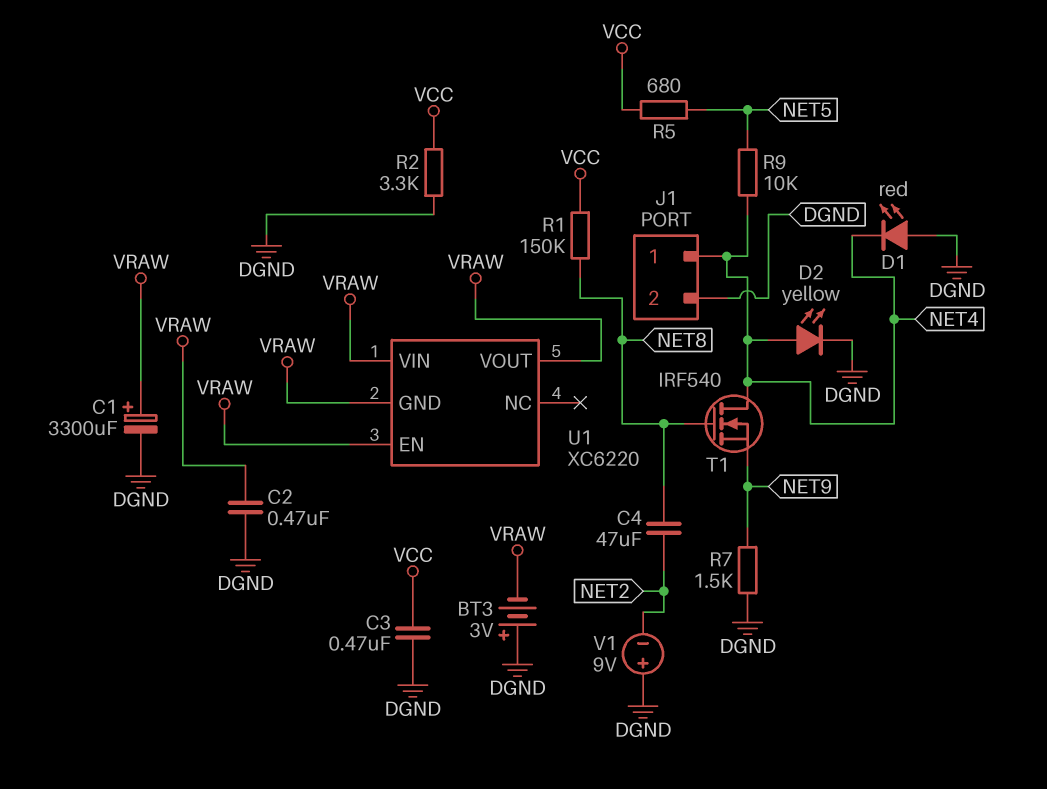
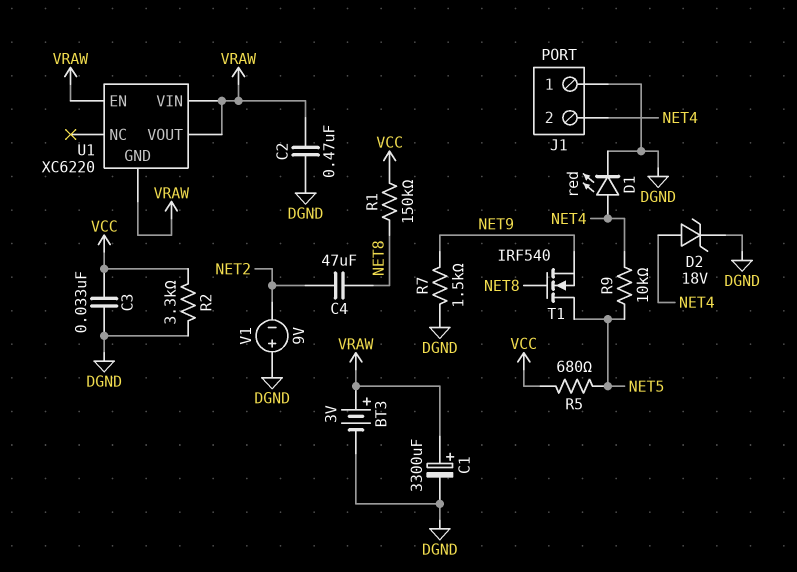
BT3: 3V (plus DGND, minus VRAW) -> 3V (plus VRAW, minus DGND)
C3: 470nF (DGND, VCC) -> 33nF (DGND, VCC)
D1: LED red (A DGND, K NET4) -> LED red (A NET4, K DGND)
D2: LED yellow (A NET4, K DGND) -> zener 18V (A NET4, K DGND)
J1 pin 1: NET4 -> DGND
J1 pin 2: DGND -> NET4
T1: NMOS IRF540 (G NET8, D NET4, S NET9) -> NMOS IRF540 (G NET8, D NET5, S NET9)

